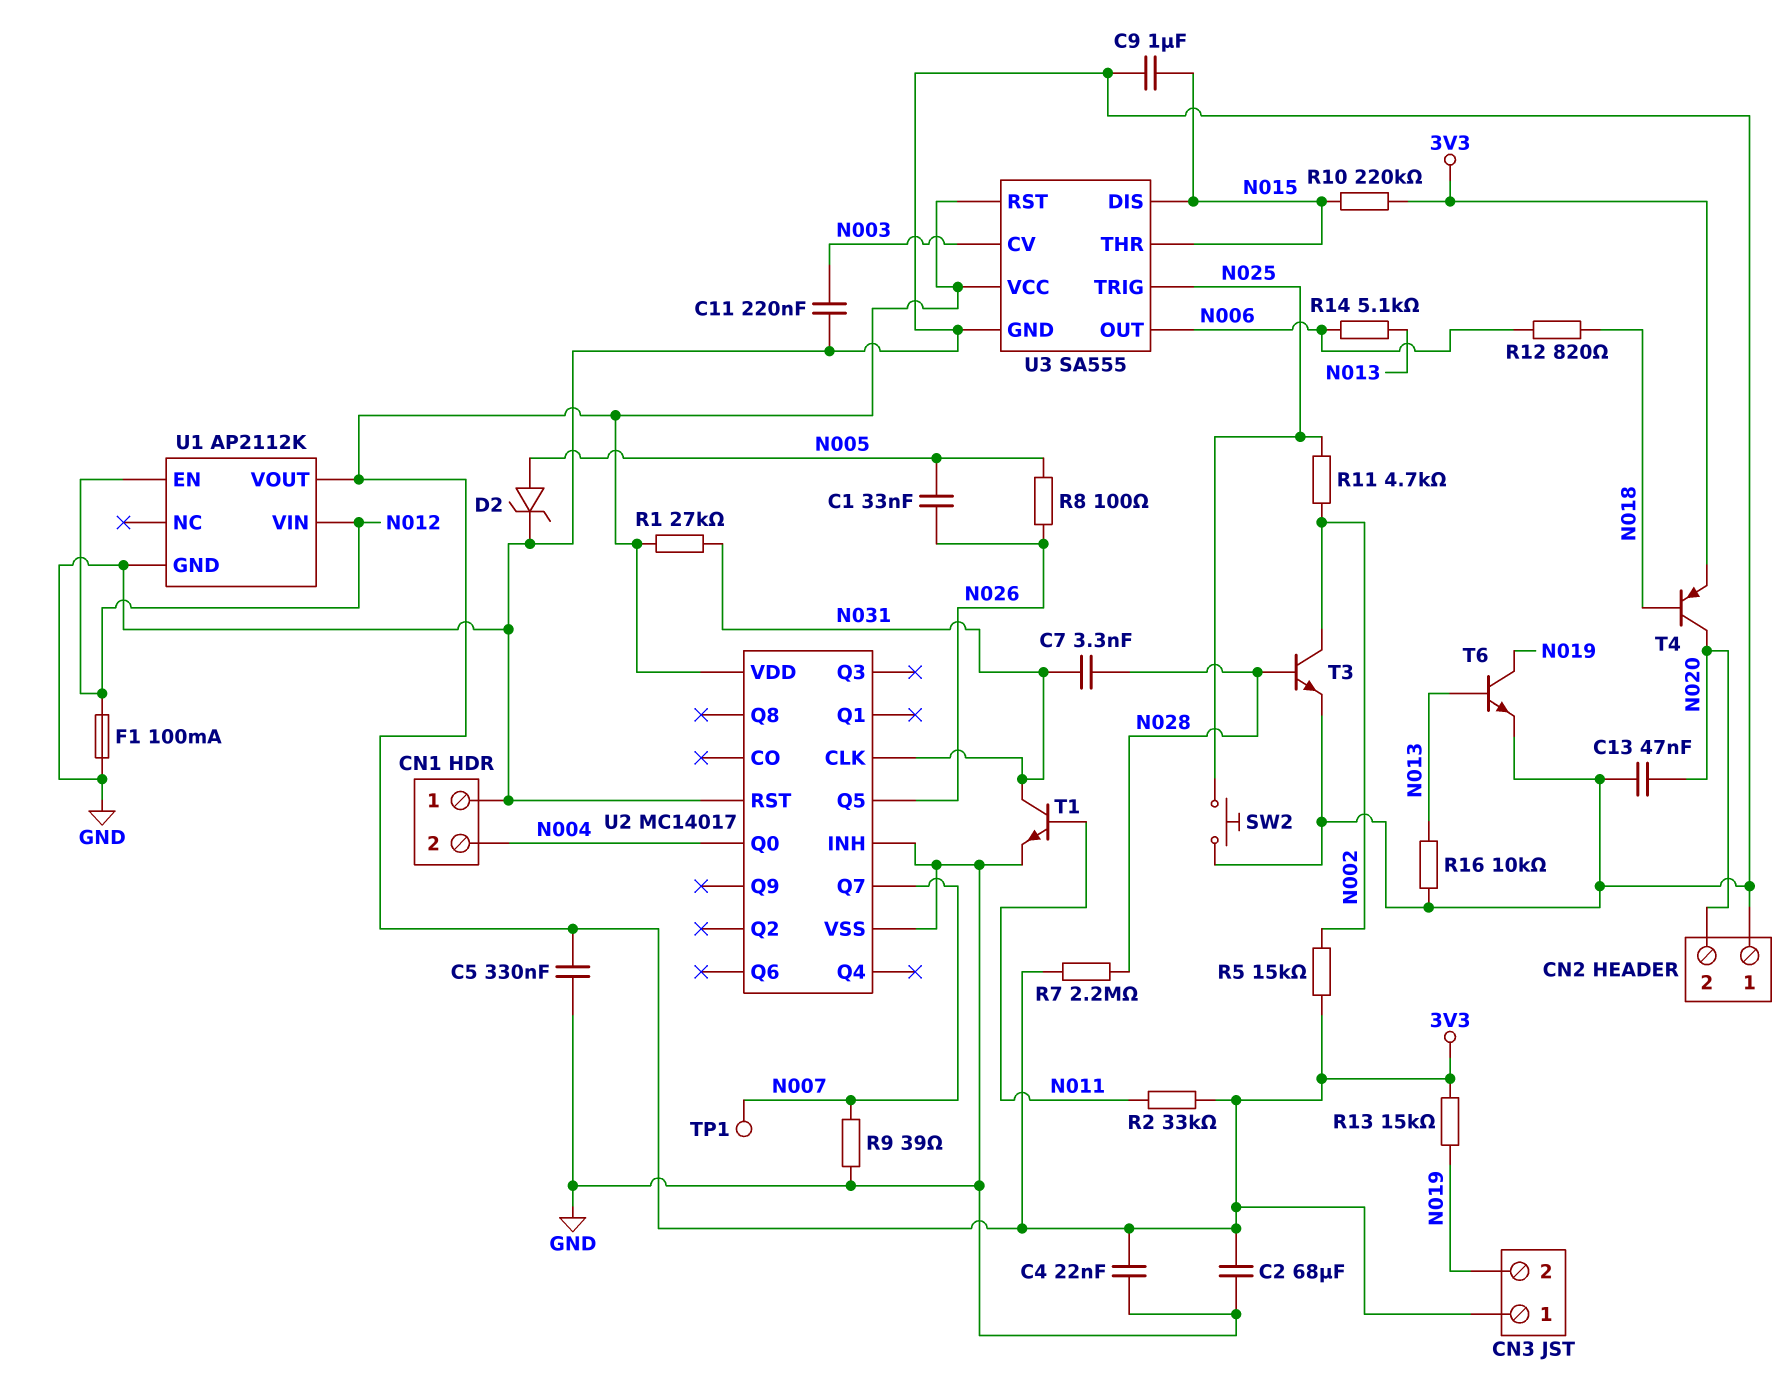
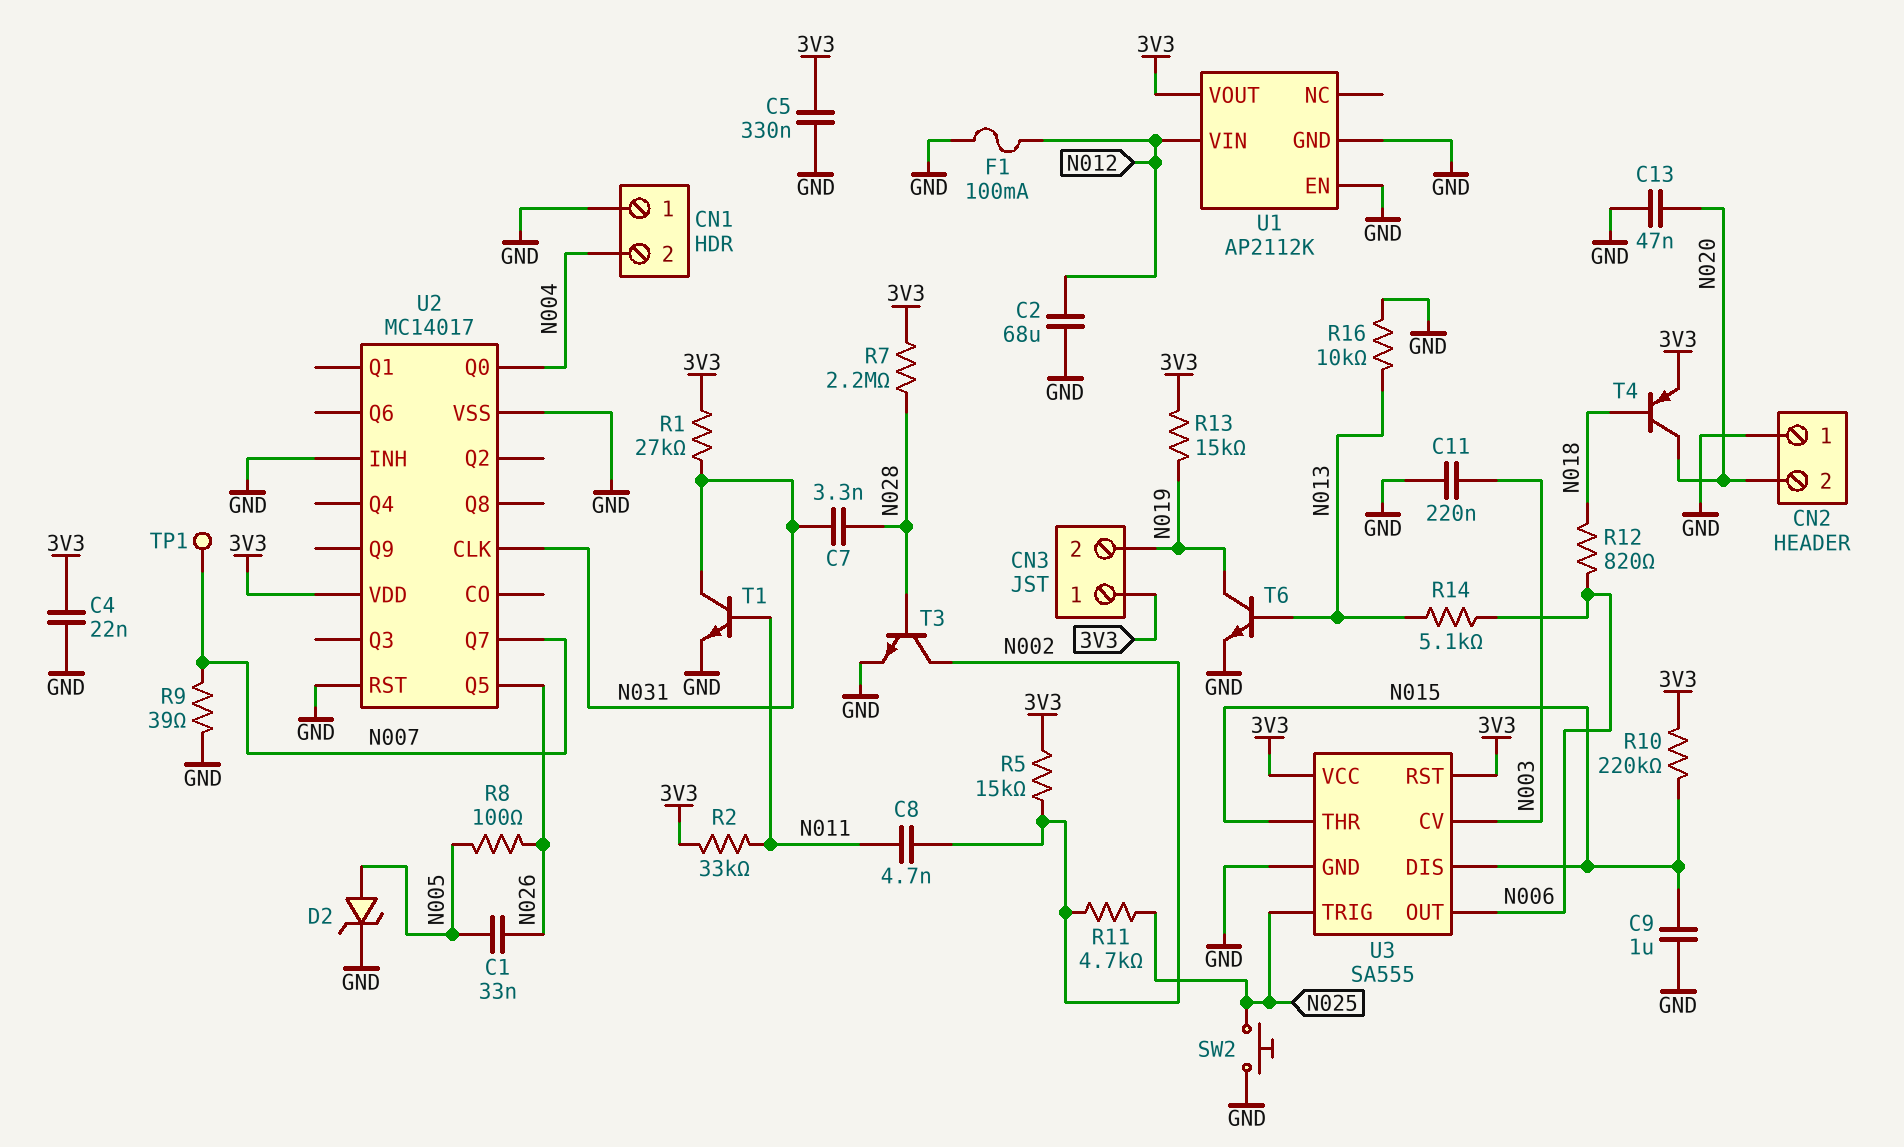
C2: 68uF (3V3, GND) -> 68uF (GND, N012)
C8: none -> 4.7nF (N002, N011)
U1 pin EN: N012 -> GND

